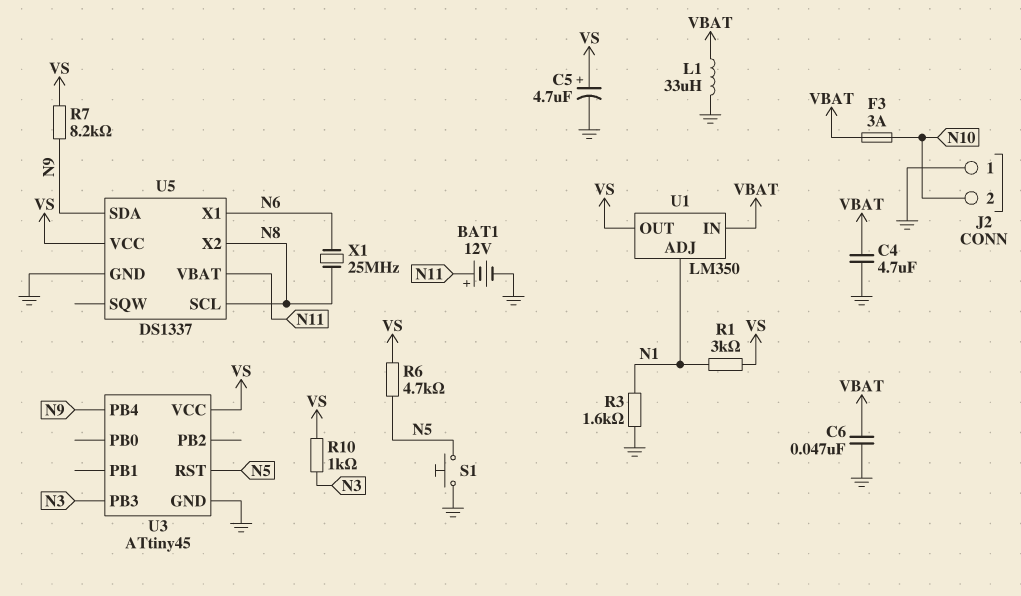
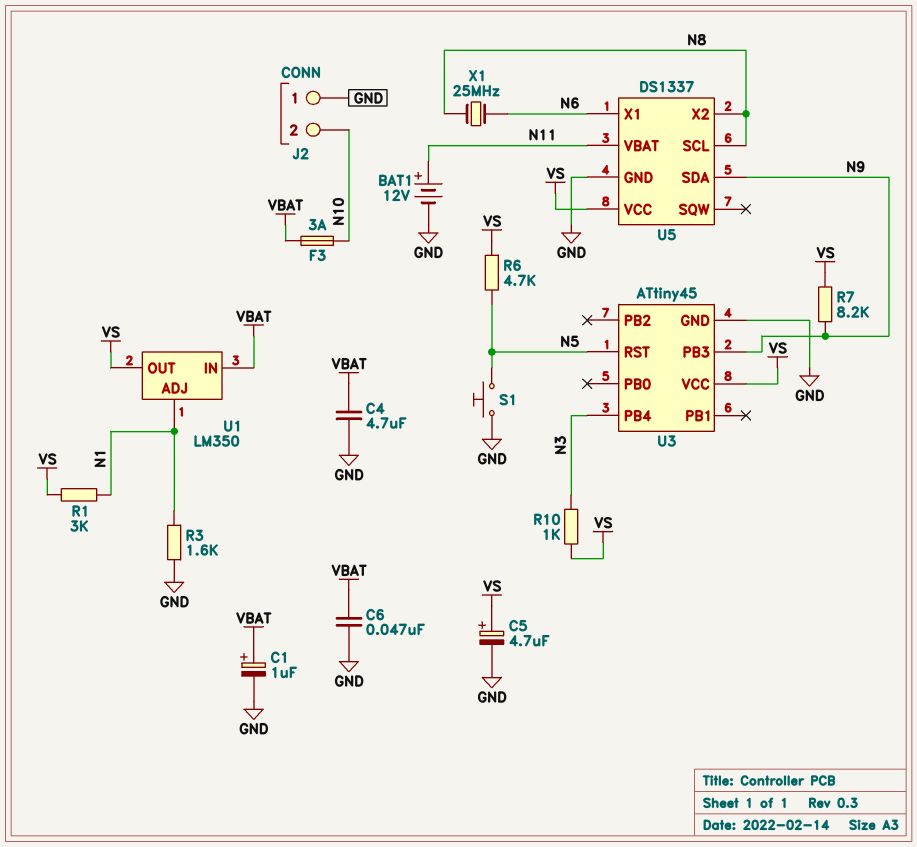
C1: none -> 1uF (plus VBAT, minus GND)
L1: 33uH (GND, VBAT) -> none
U3 pin PB3: N3 -> N9
U3 pin PB4: N9 -> N3

